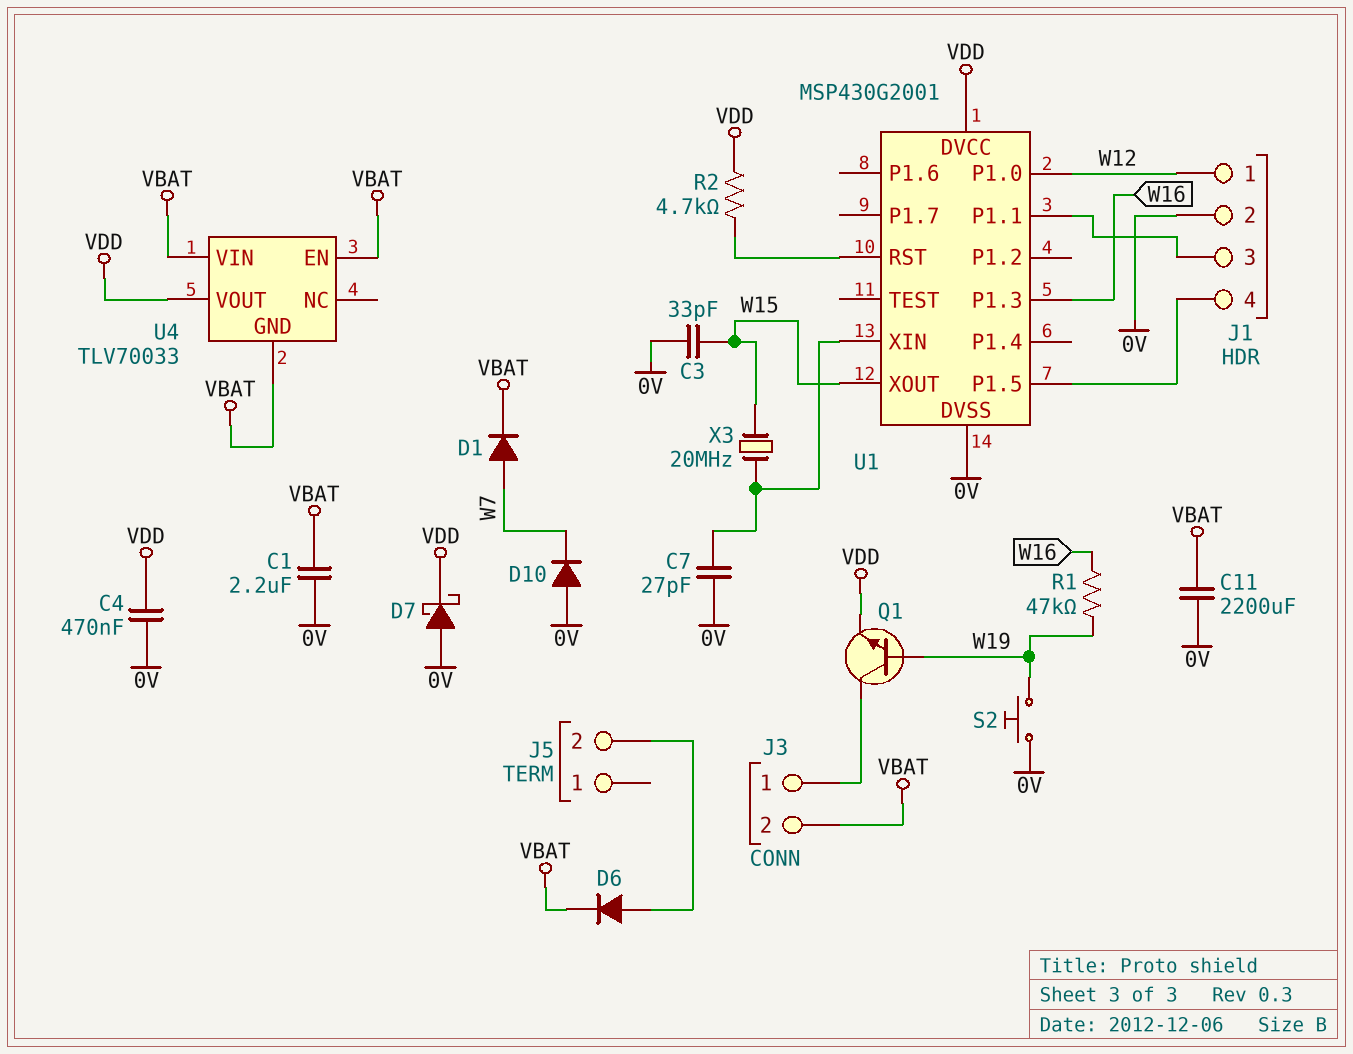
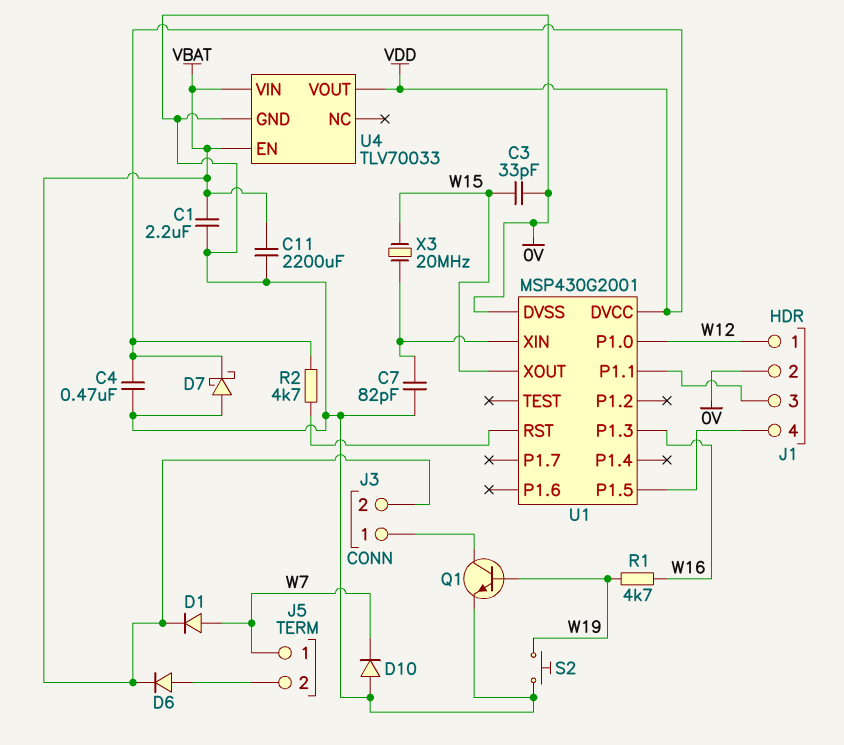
C7: 27pF (0V, U1/XIN) -> 82pF (0V, U1/XIN)
J5 pin 1: none -> W7
Q1: NPN (B W19, C J3/1, E VDD) -> NPN (B W19, C J3/1, E 0V)
R1: 47k (W16, W19) -> 4.7k (W16, W19)
U4 pin GND: VBAT -> 0V

